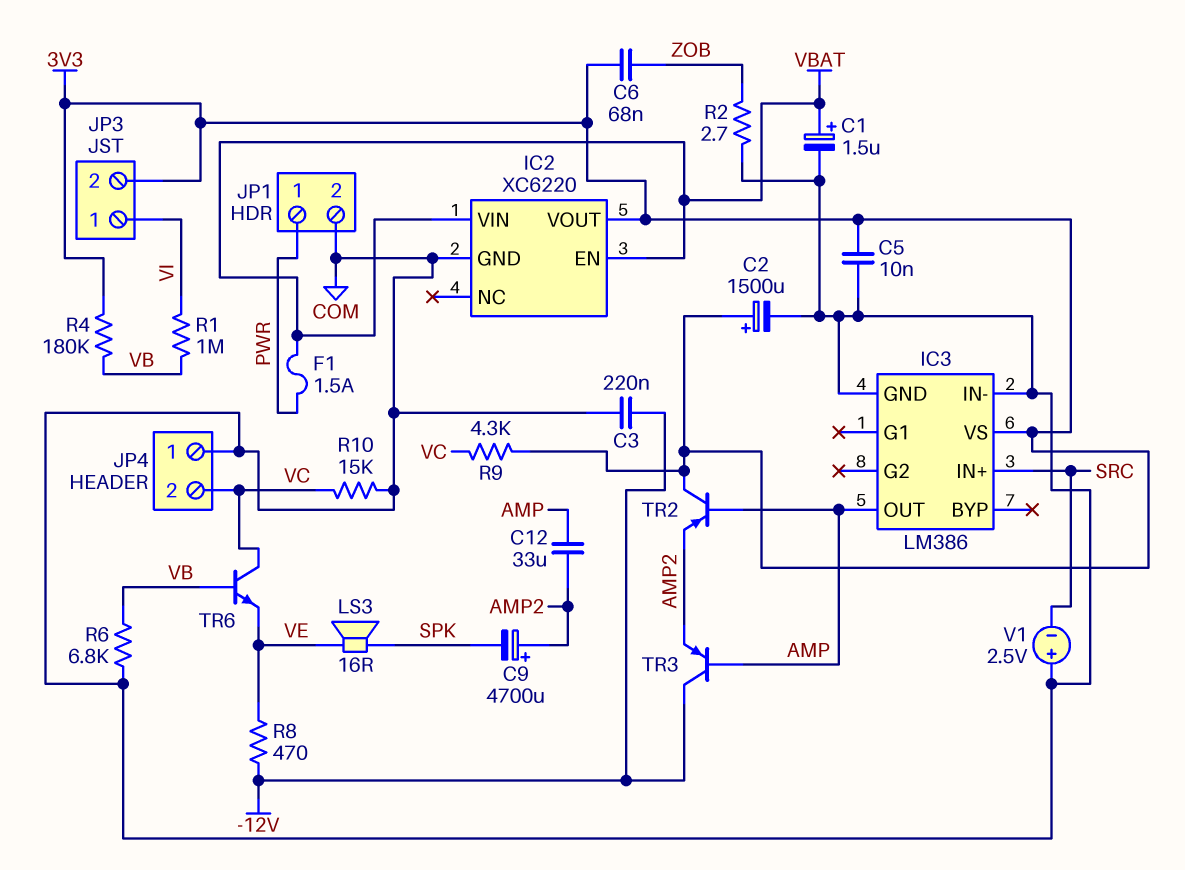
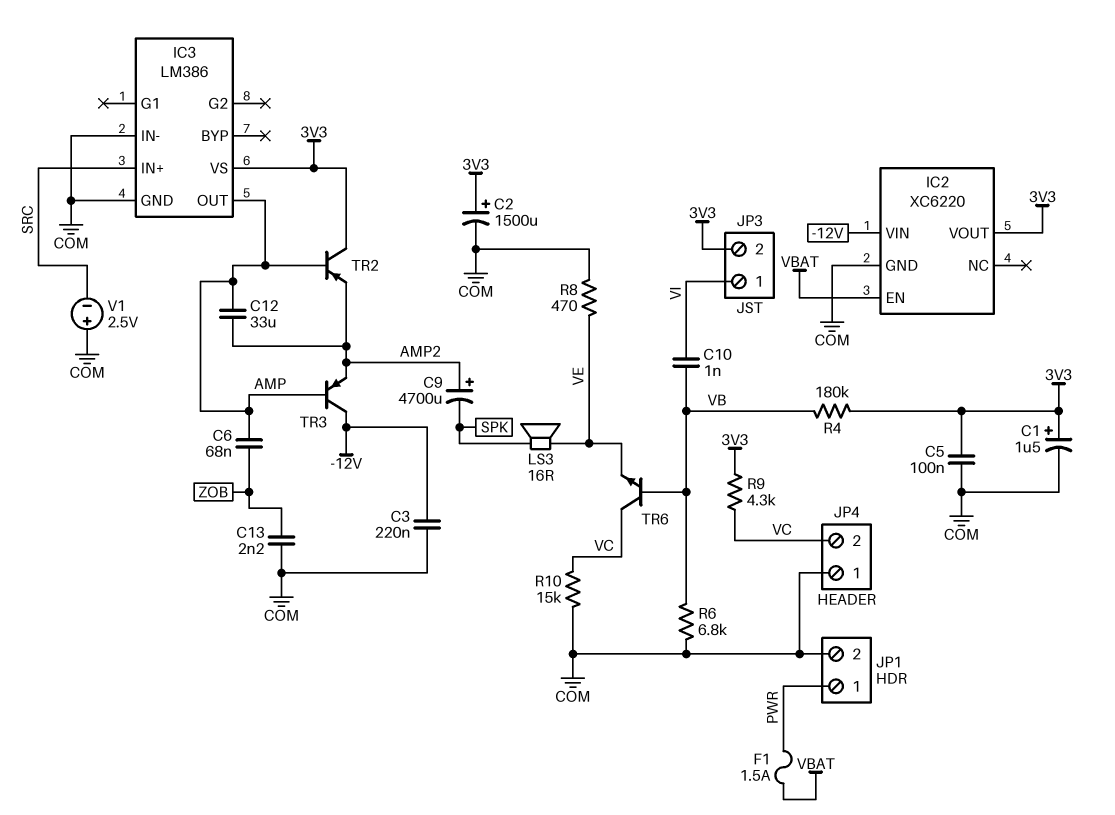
C1: 1.5uF (plus VBAT, minus COM) -> 1.5uF (plus 3V3, minus COM)
C5: 10nF (3V3, COM) -> 100nF (3V3, COM)
C6: 68nF (3V3, ZOB) -> 68nF (AMP, ZOB)
C10: none -> 1nF (VB, VI)
C13: none -> 2.2nF (COM, ZOB)
IC2 pin VIN: VBAT -> -12V
R1: 1M (VB, VI) -> none
R2: 2.7 (COM, ZOB) -> none
R8: 470 (-12V, VE) -> 470 (COM, VE)

